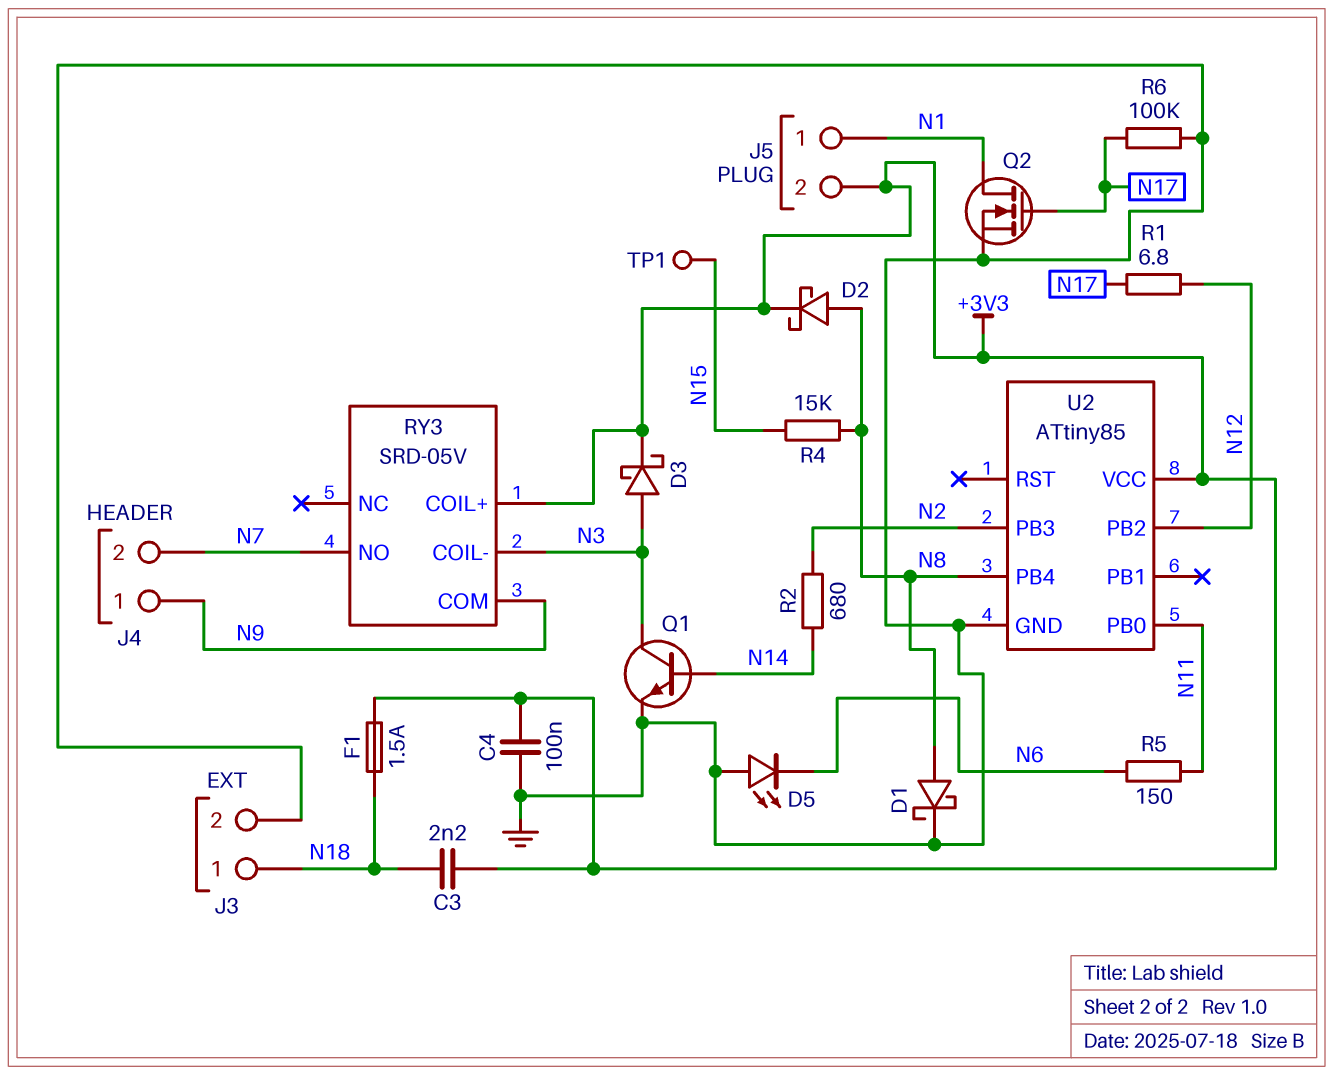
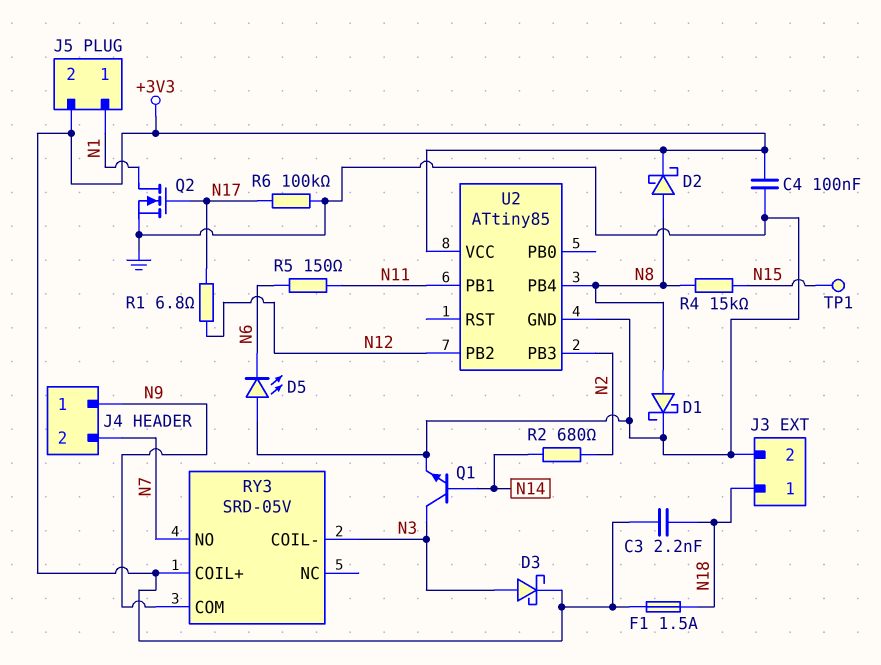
U2 pin PB0: N11 -> none
U2 pin PB1: none -> N11

